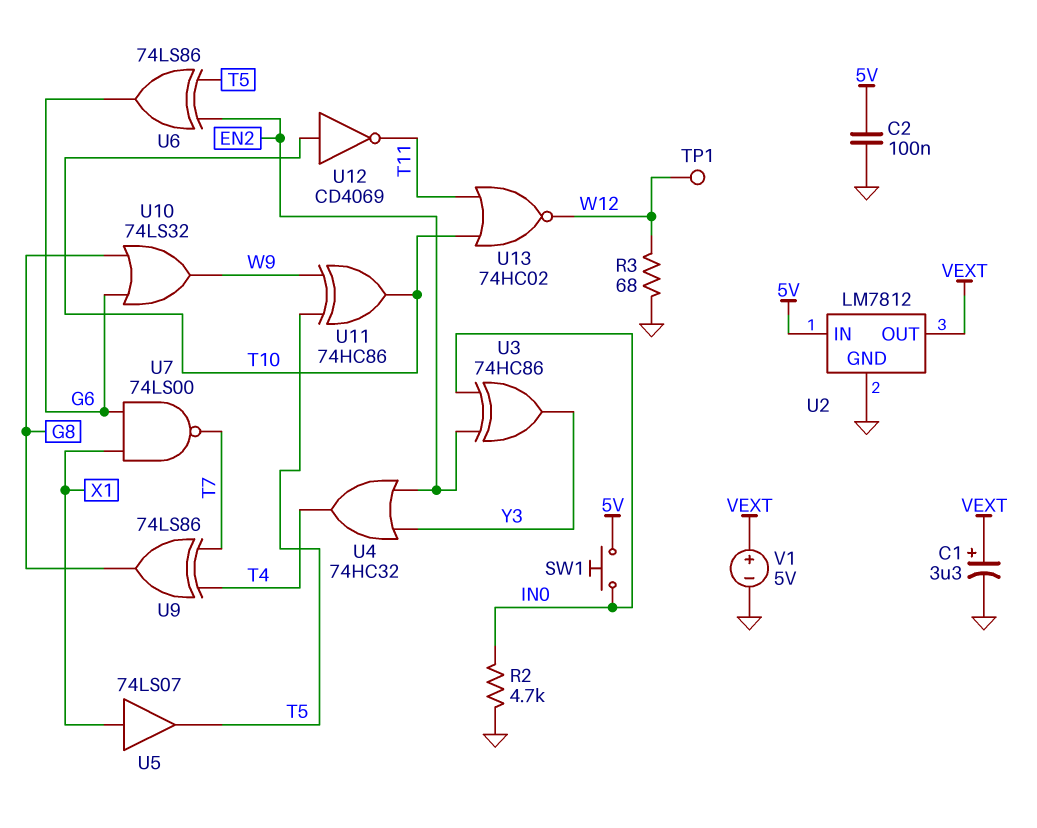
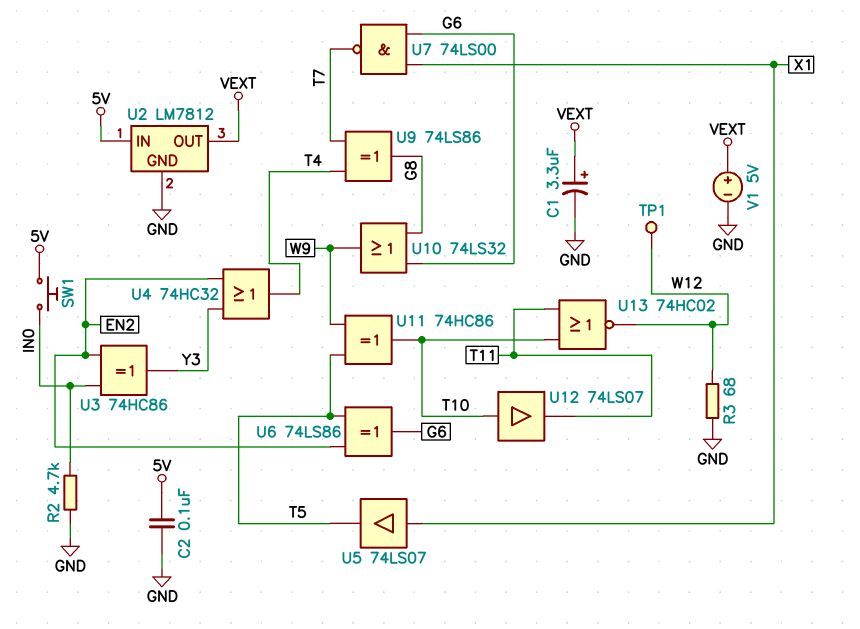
U12: NOT CD4069 (in T10, out T11) -> buffer 74LS07 (in T10, out T11)

